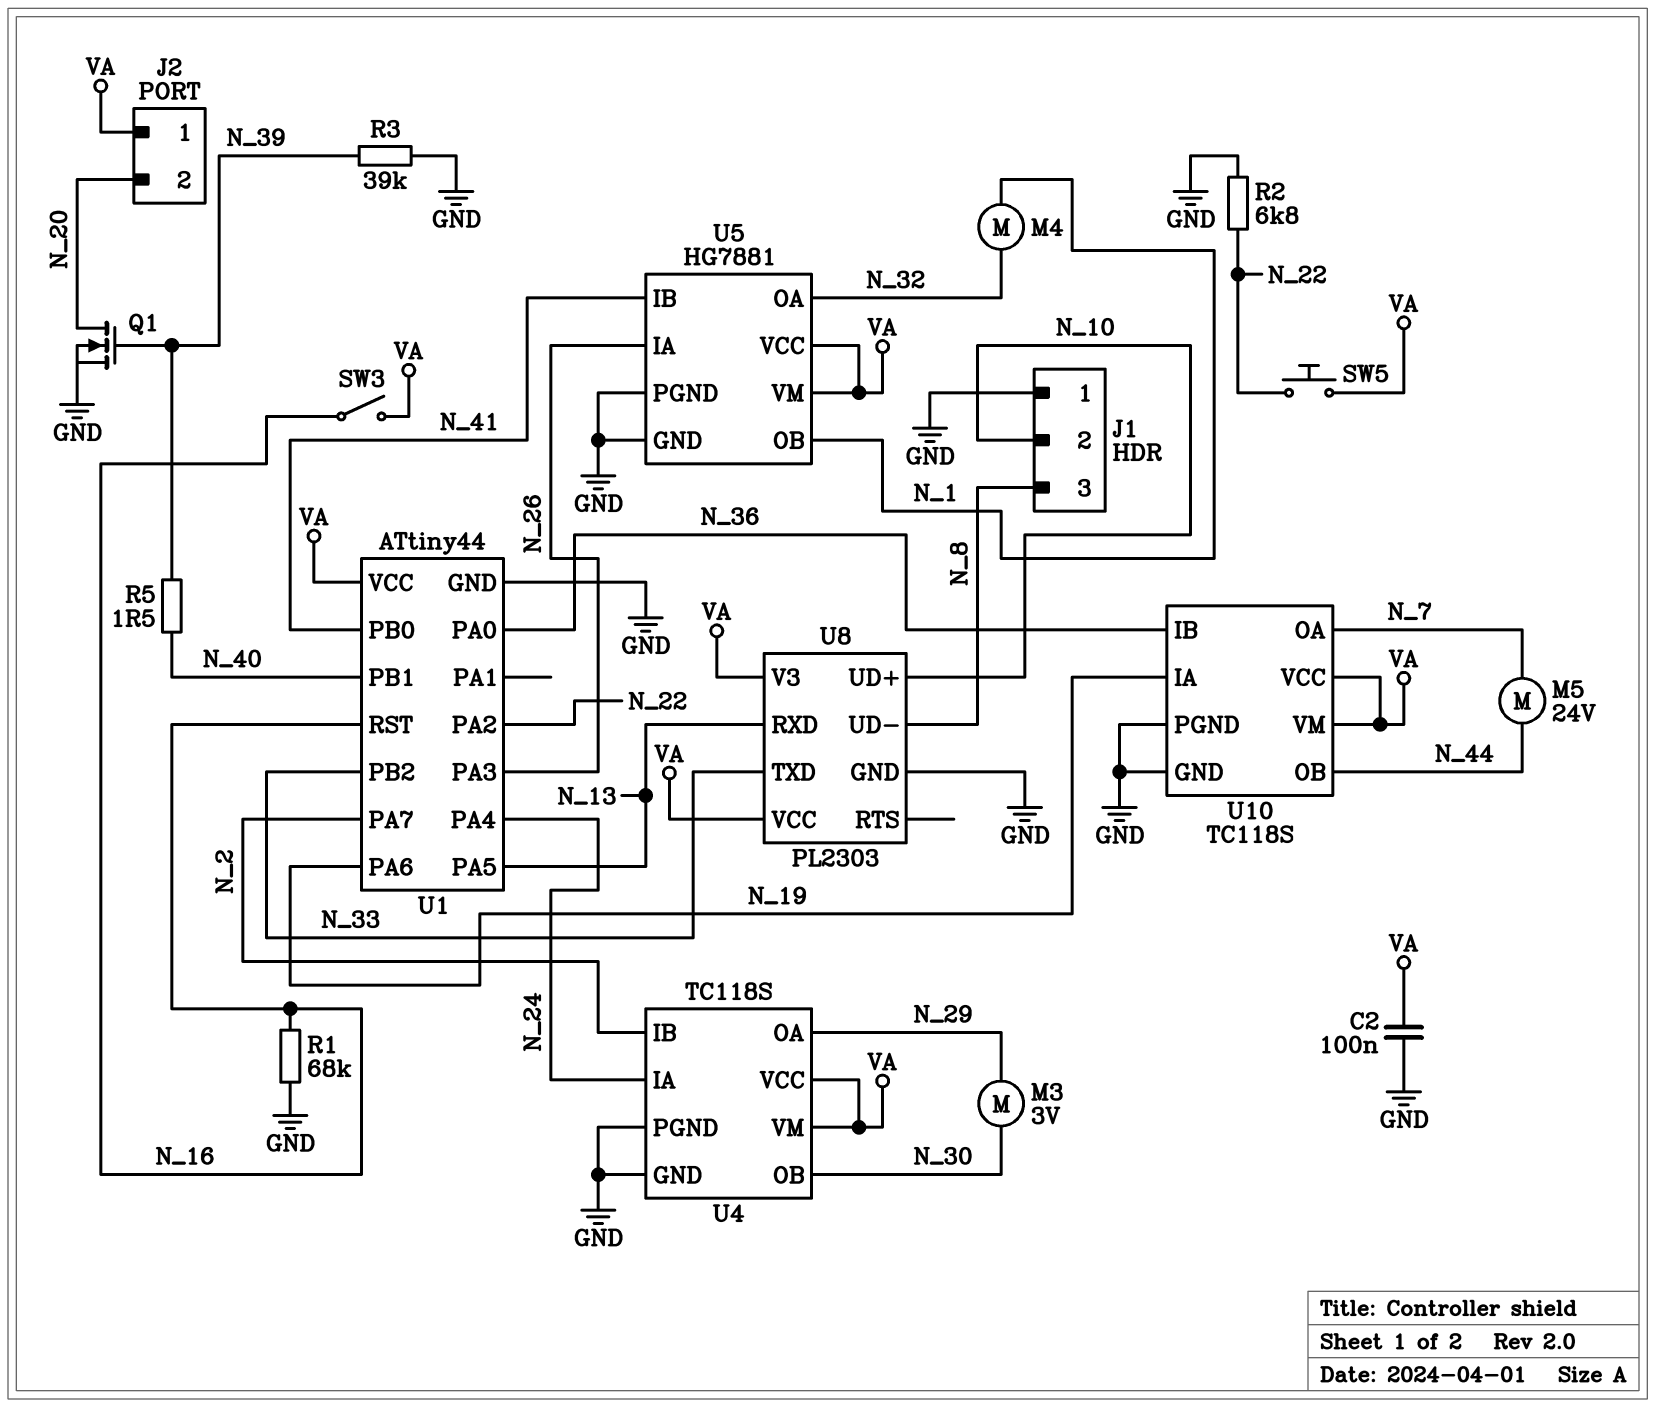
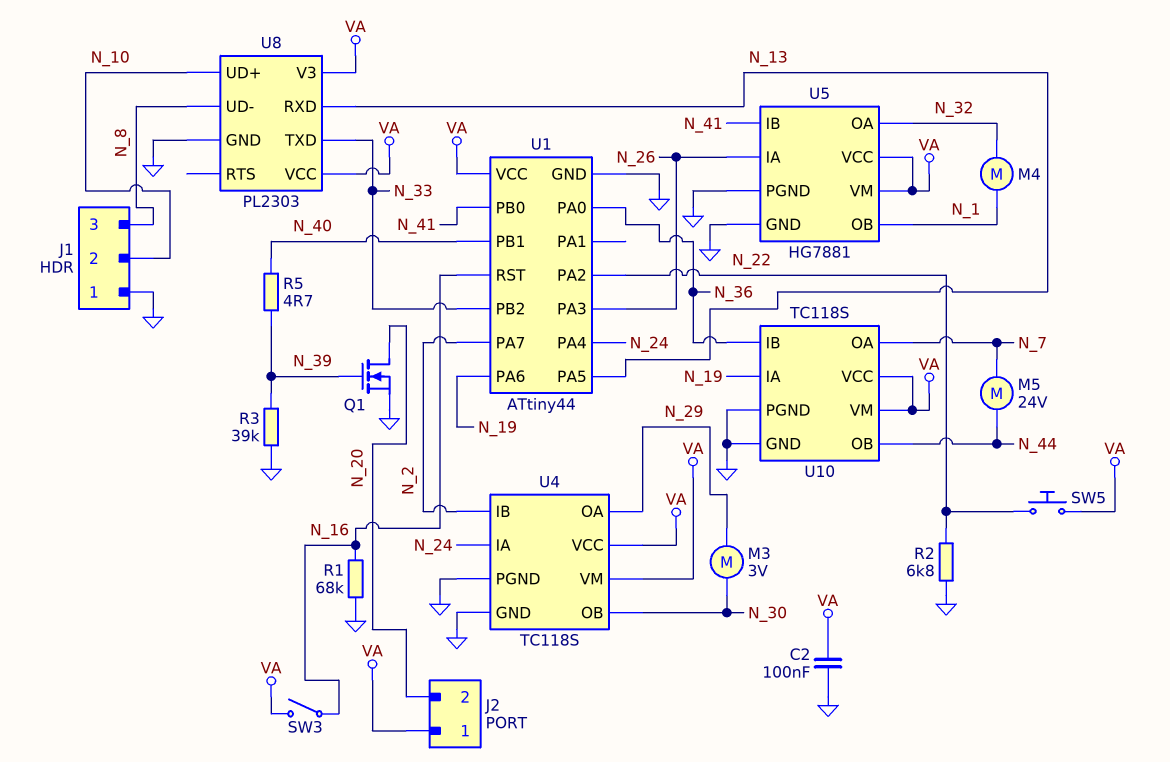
R5: 1.5 (N_39, N_40) -> 4.7 (N_39, N_40)

